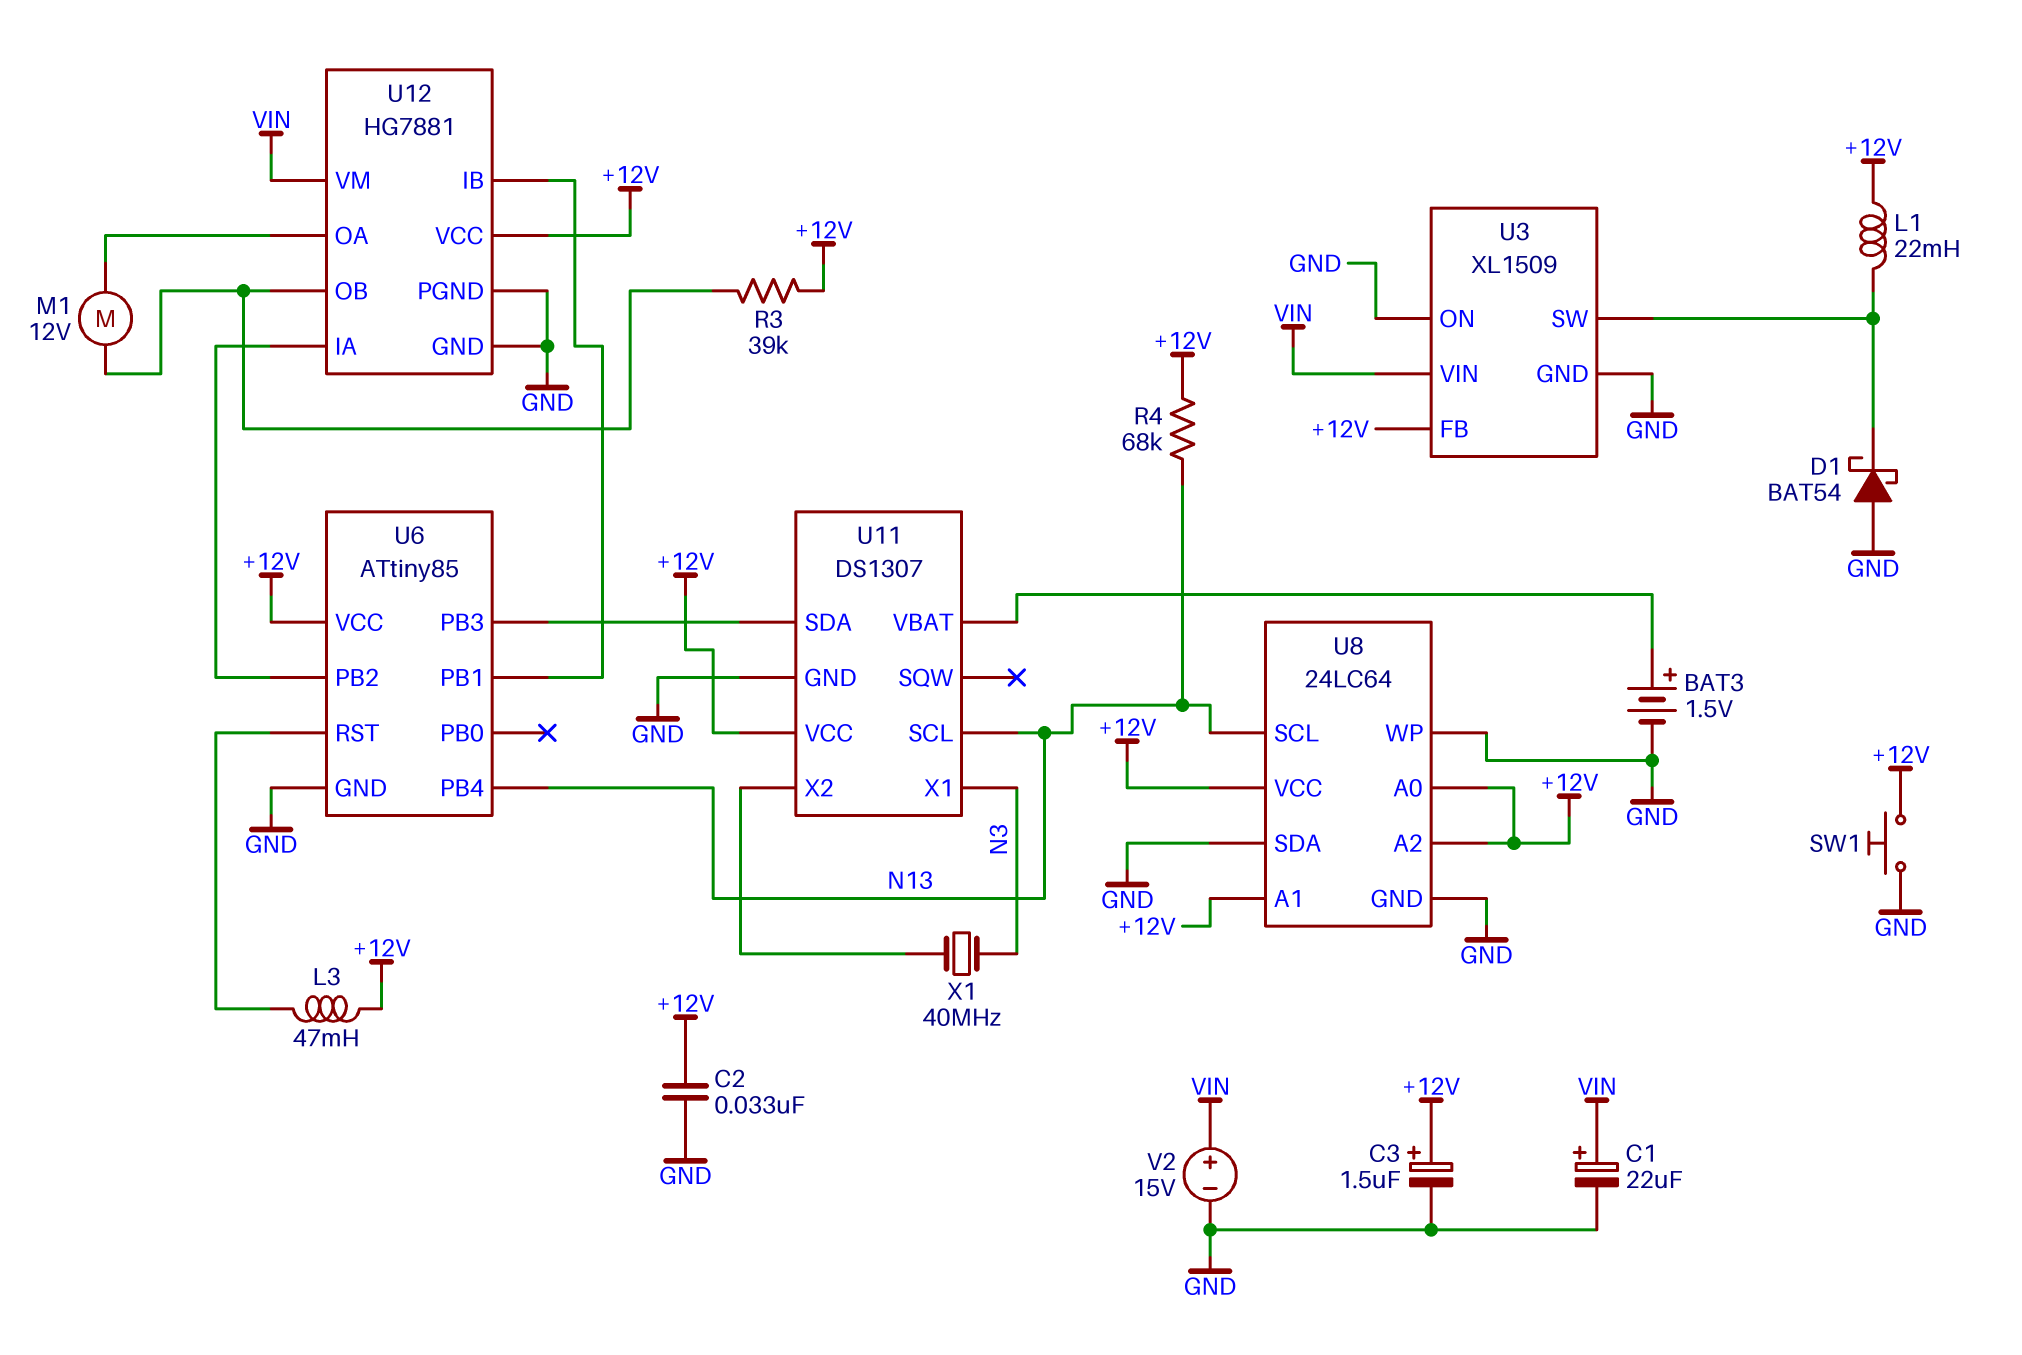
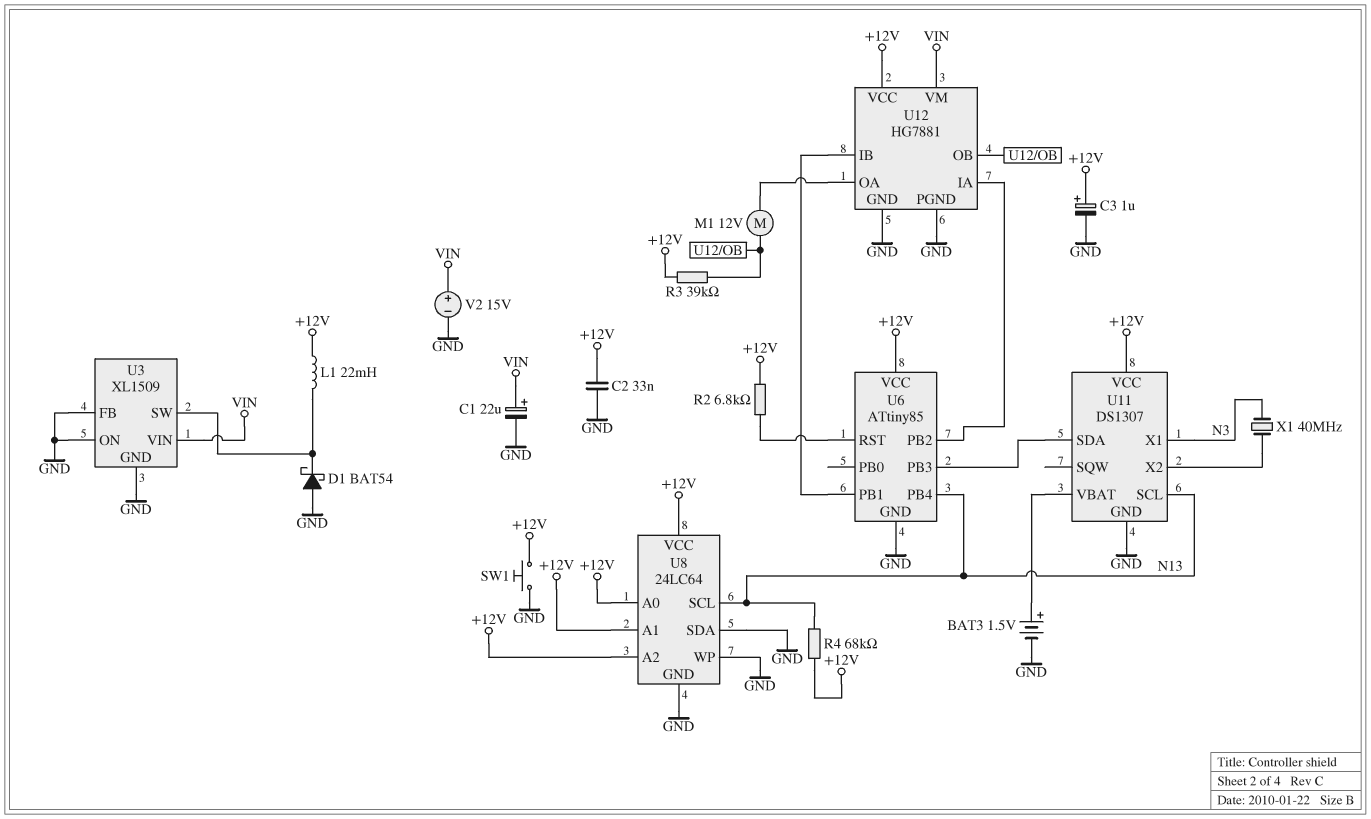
C3: 1.5uF (plus +12V, minus GND) -> 1uF (plus +12V, minus GND)
L3: 47mH (+12V, U6/RST) -> none
R2: none -> 6.8k (+12V, U6/RST)
U3 pin FB: +12V -> GND

